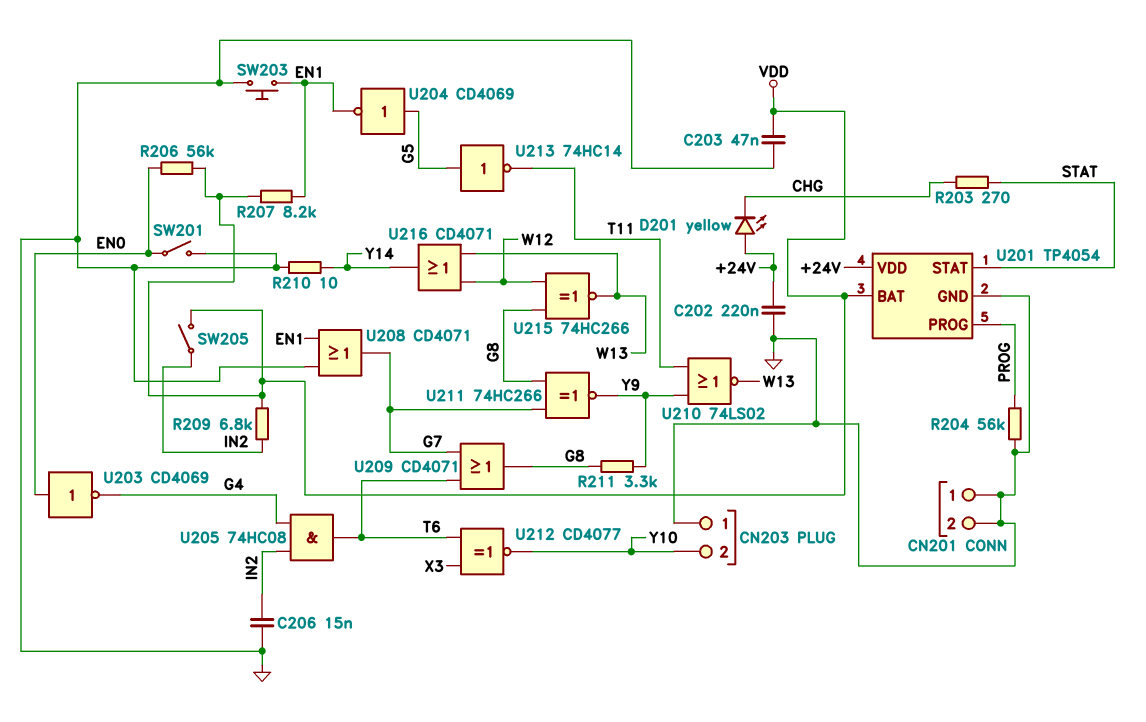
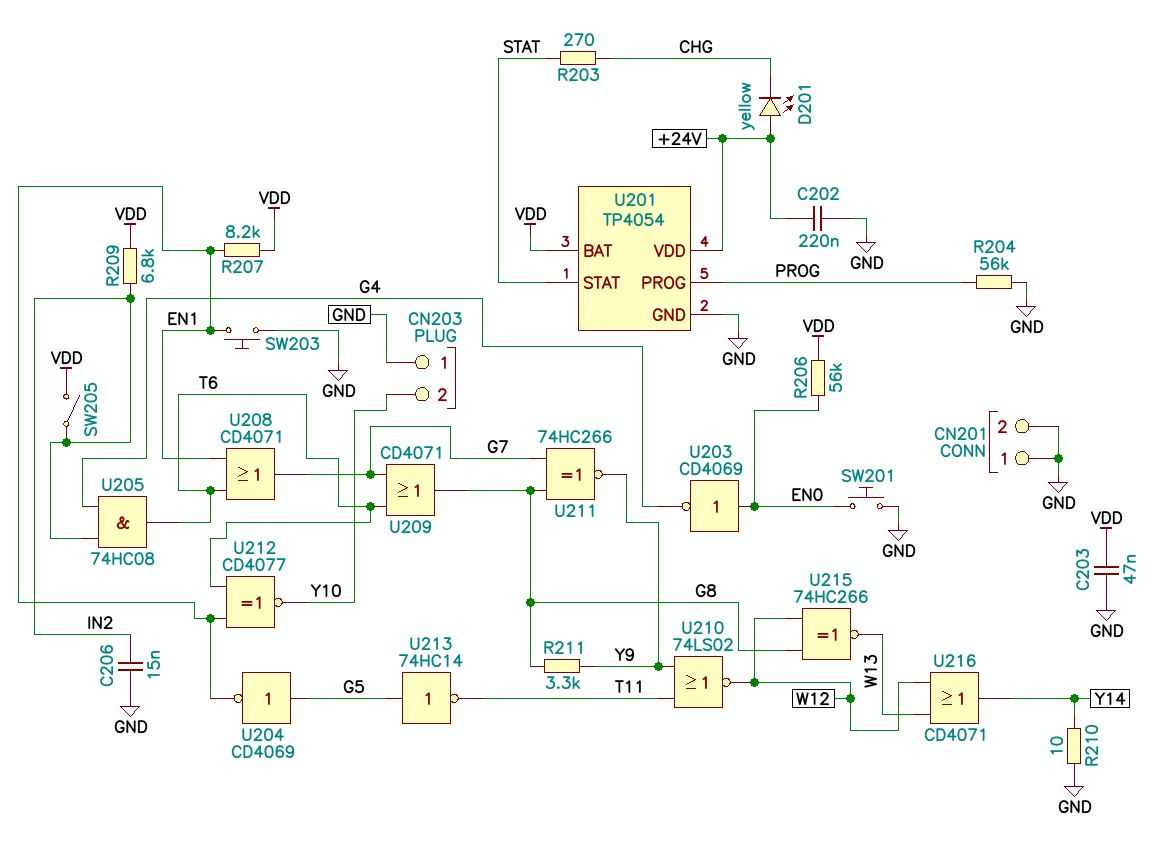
SW201: switch (EN0, GND) -> button (EN0, GND)
U208: OR CD4071 (in EN1, in GND, out G7) -> OR CD4071 (in EN1, in T6, out G7)
U210: NOR 74LS02 (in T11, in Y9, out W13) -> NOR 74LS02 (in T11, in Y9, out W12)
U212: XNOR CD4077 (in T6, in X3, out Y10) -> XNOR CD4077 (in EN1, in T6, out Y10)

